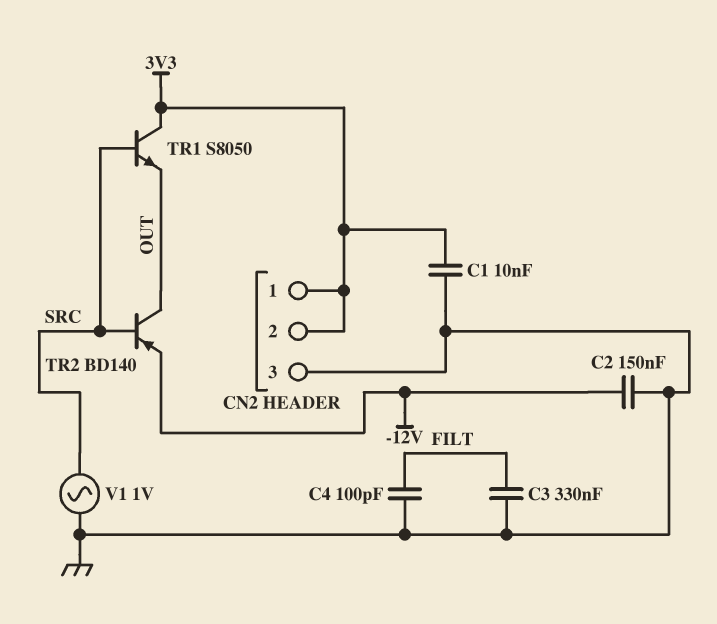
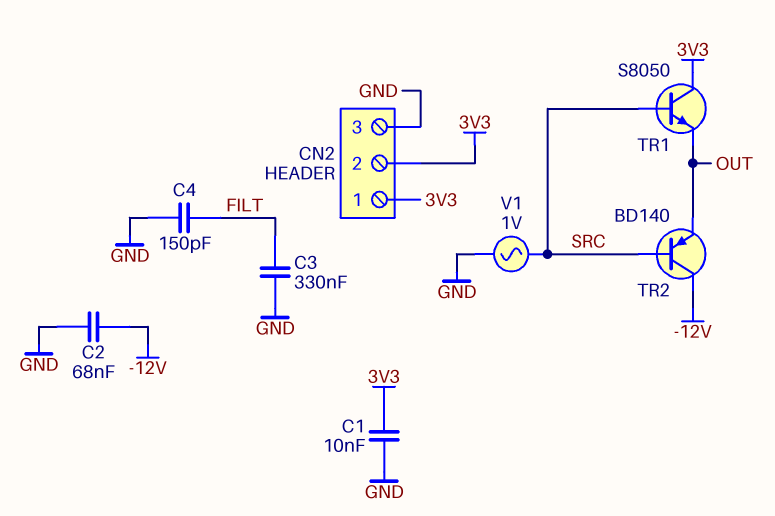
C2: 150nF (-12V, GND) -> 68nF (-12V, GND)
C4: 100pF (FILT, GND) -> 150pF (FILT, GND)
TR2: PNP BD140 (B SRC, C OUT, E -12V) -> PNP BD140 (B SRC, C -12V, E OUT)

